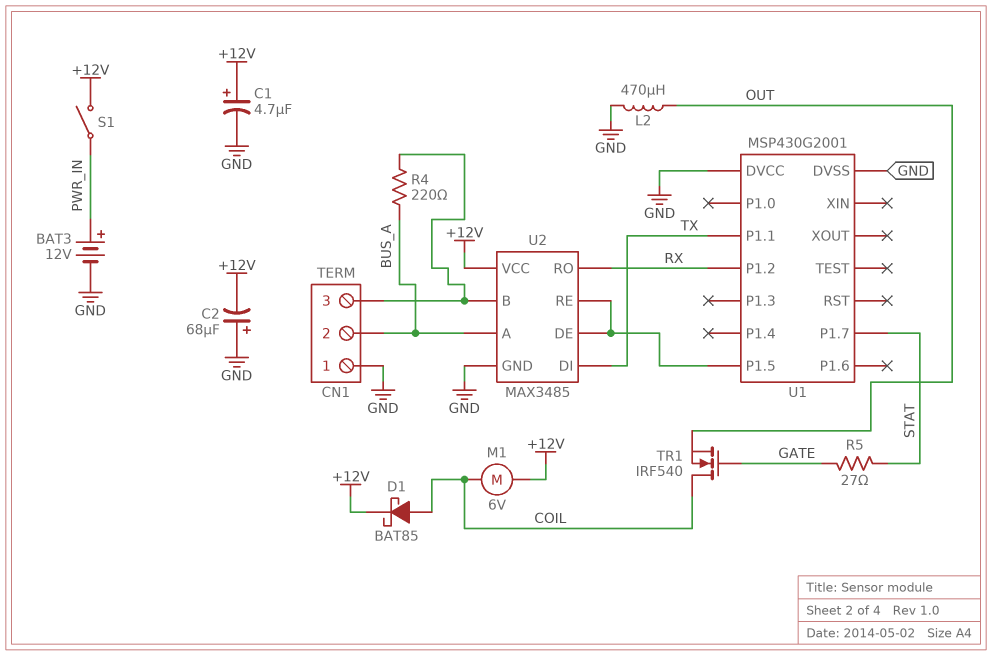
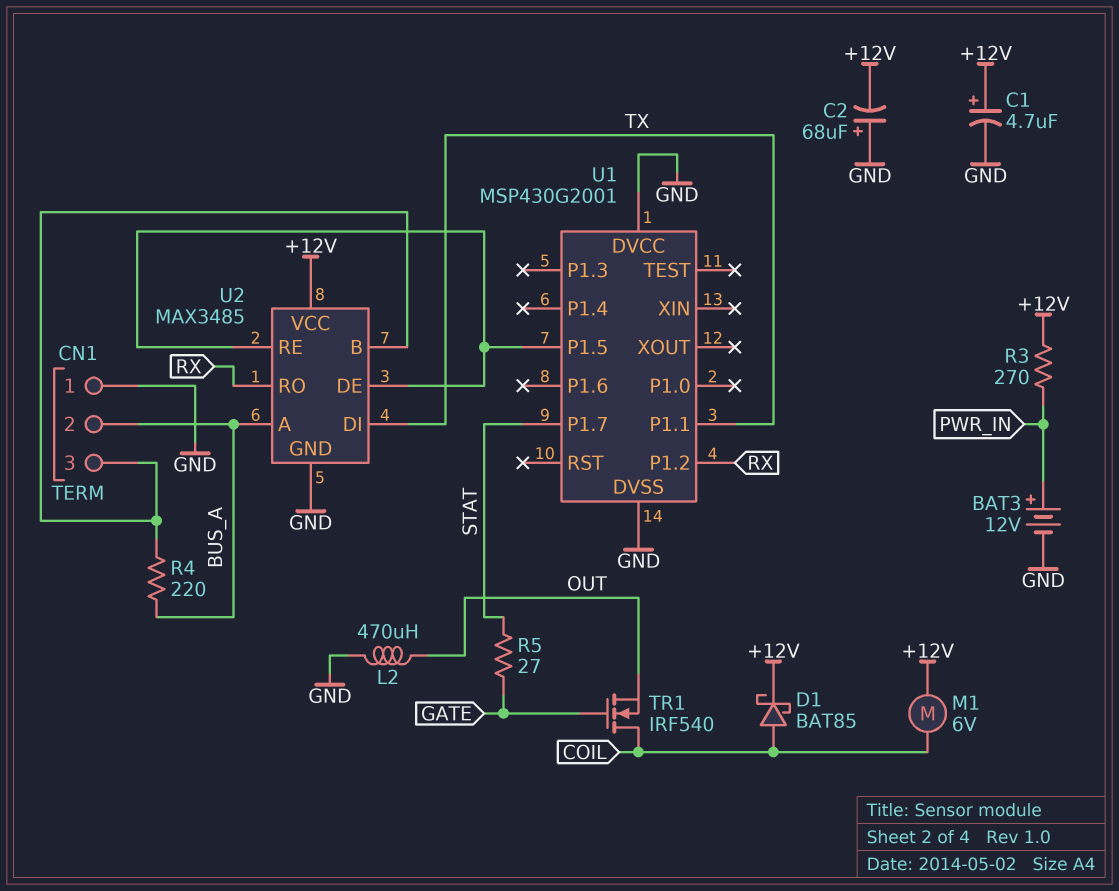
R3: none -> 270 (+12V, PWR_IN)
S1: switch (+12V, PWR_IN) -> none

